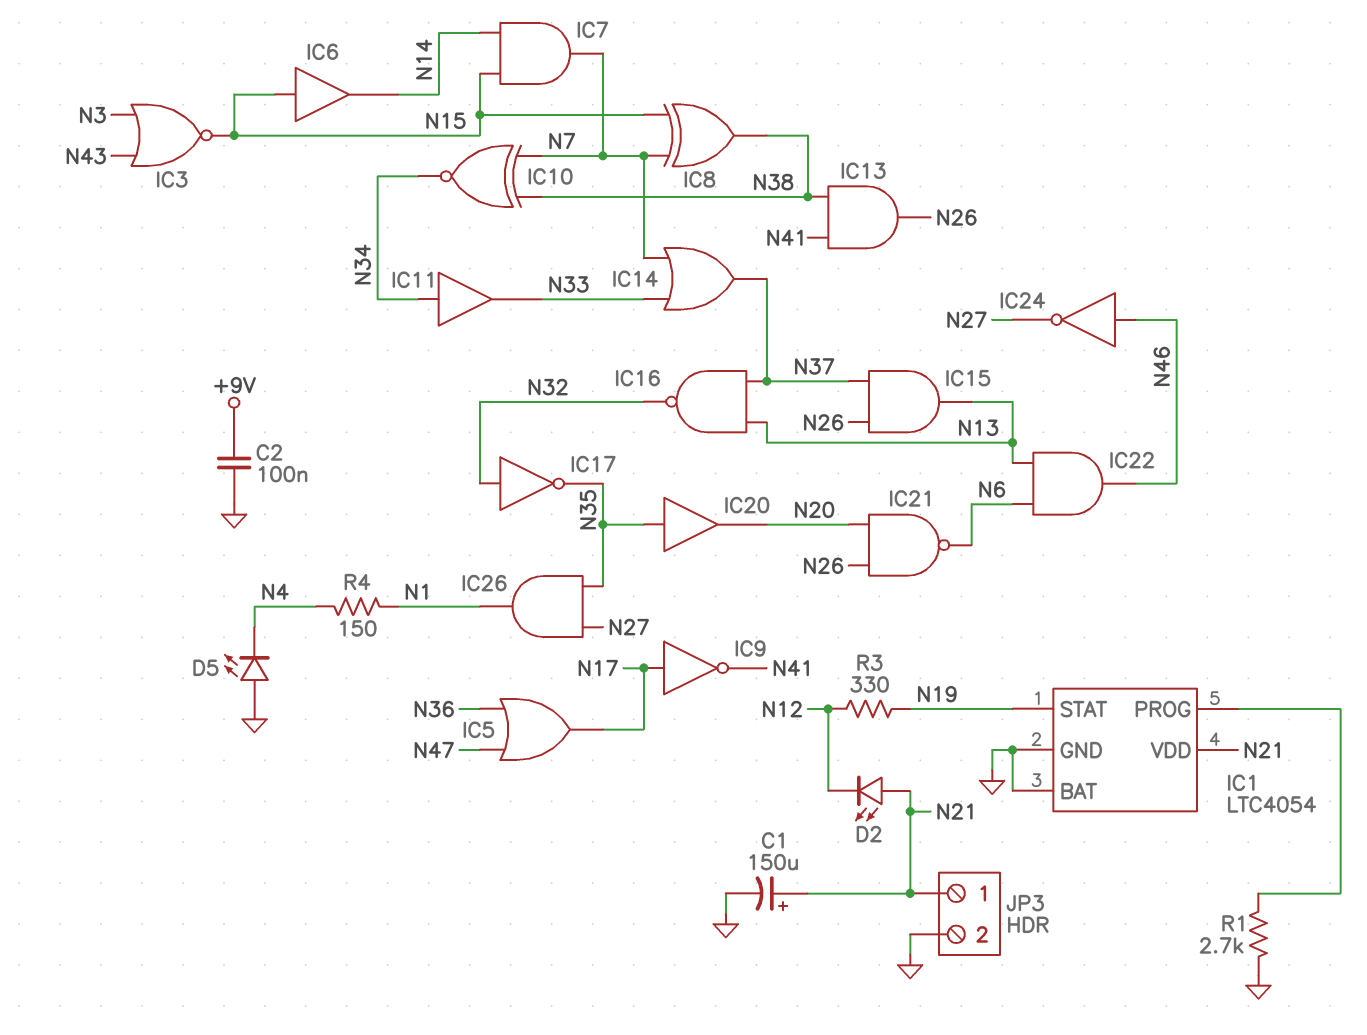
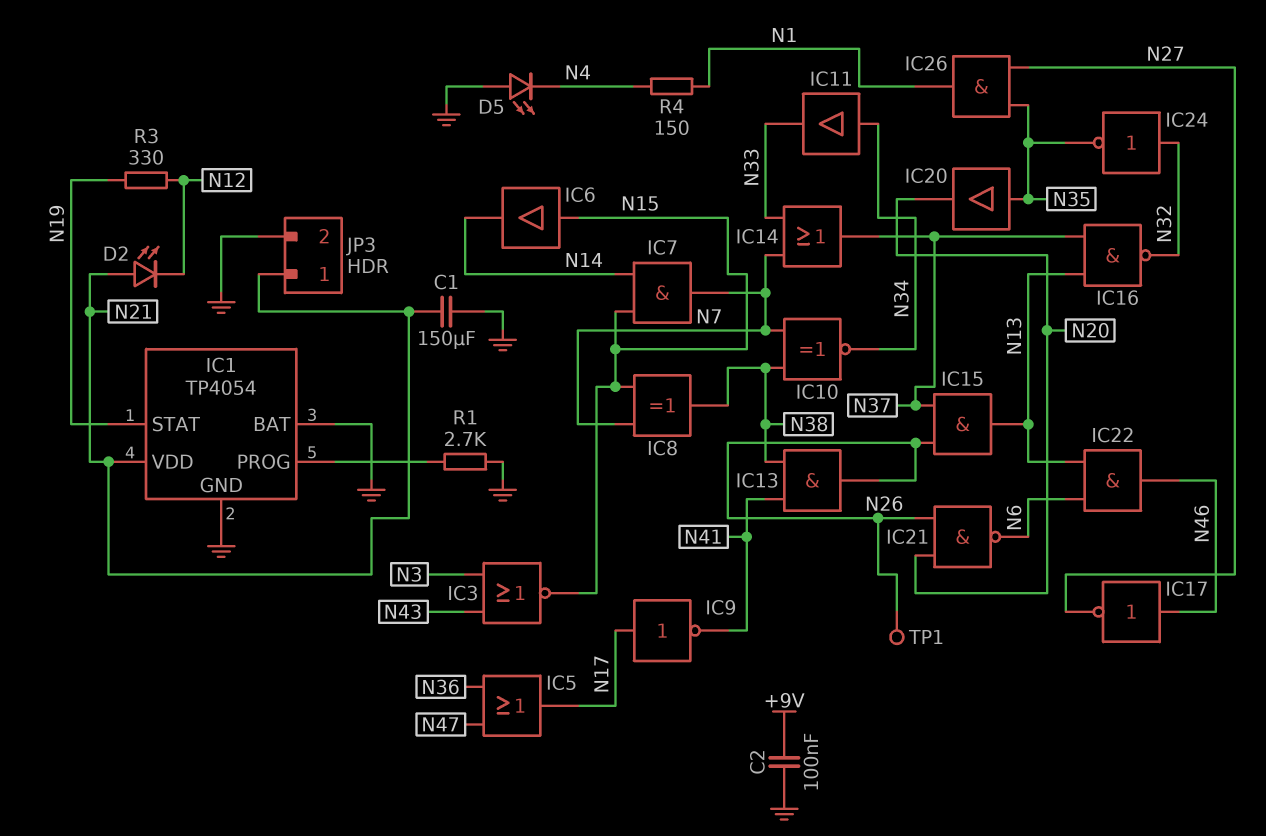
C1: 150uF (plus N21, minus GND) -> 150uF (GND, N21)
IC1: LTC4054 -> TP4054
IC17: NOT (in N32, out N35) -> NOT (in N46, out N27)
IC24: NOT (in N46, out N27) -> NOT (in N32, out N35)
TP1: none -> test point (N26)

